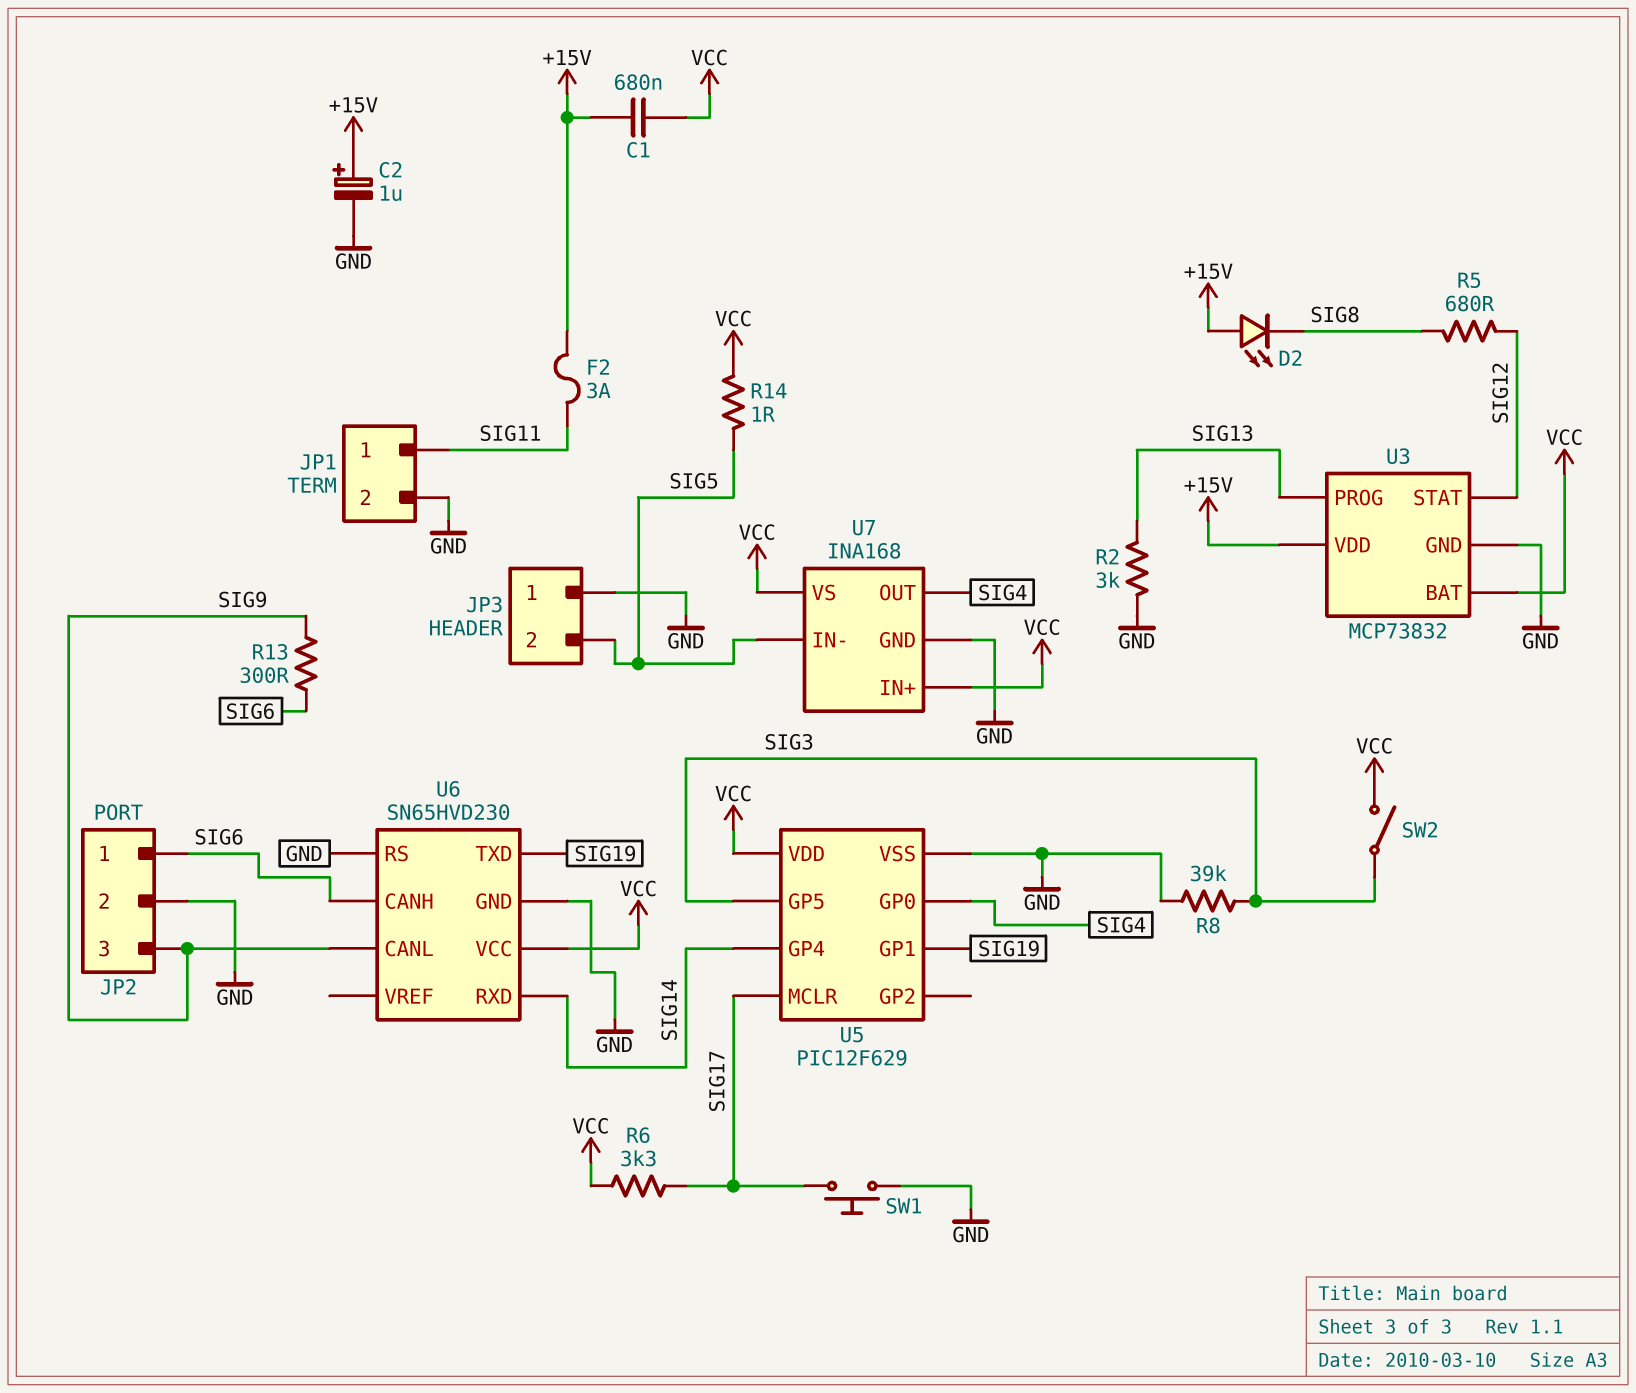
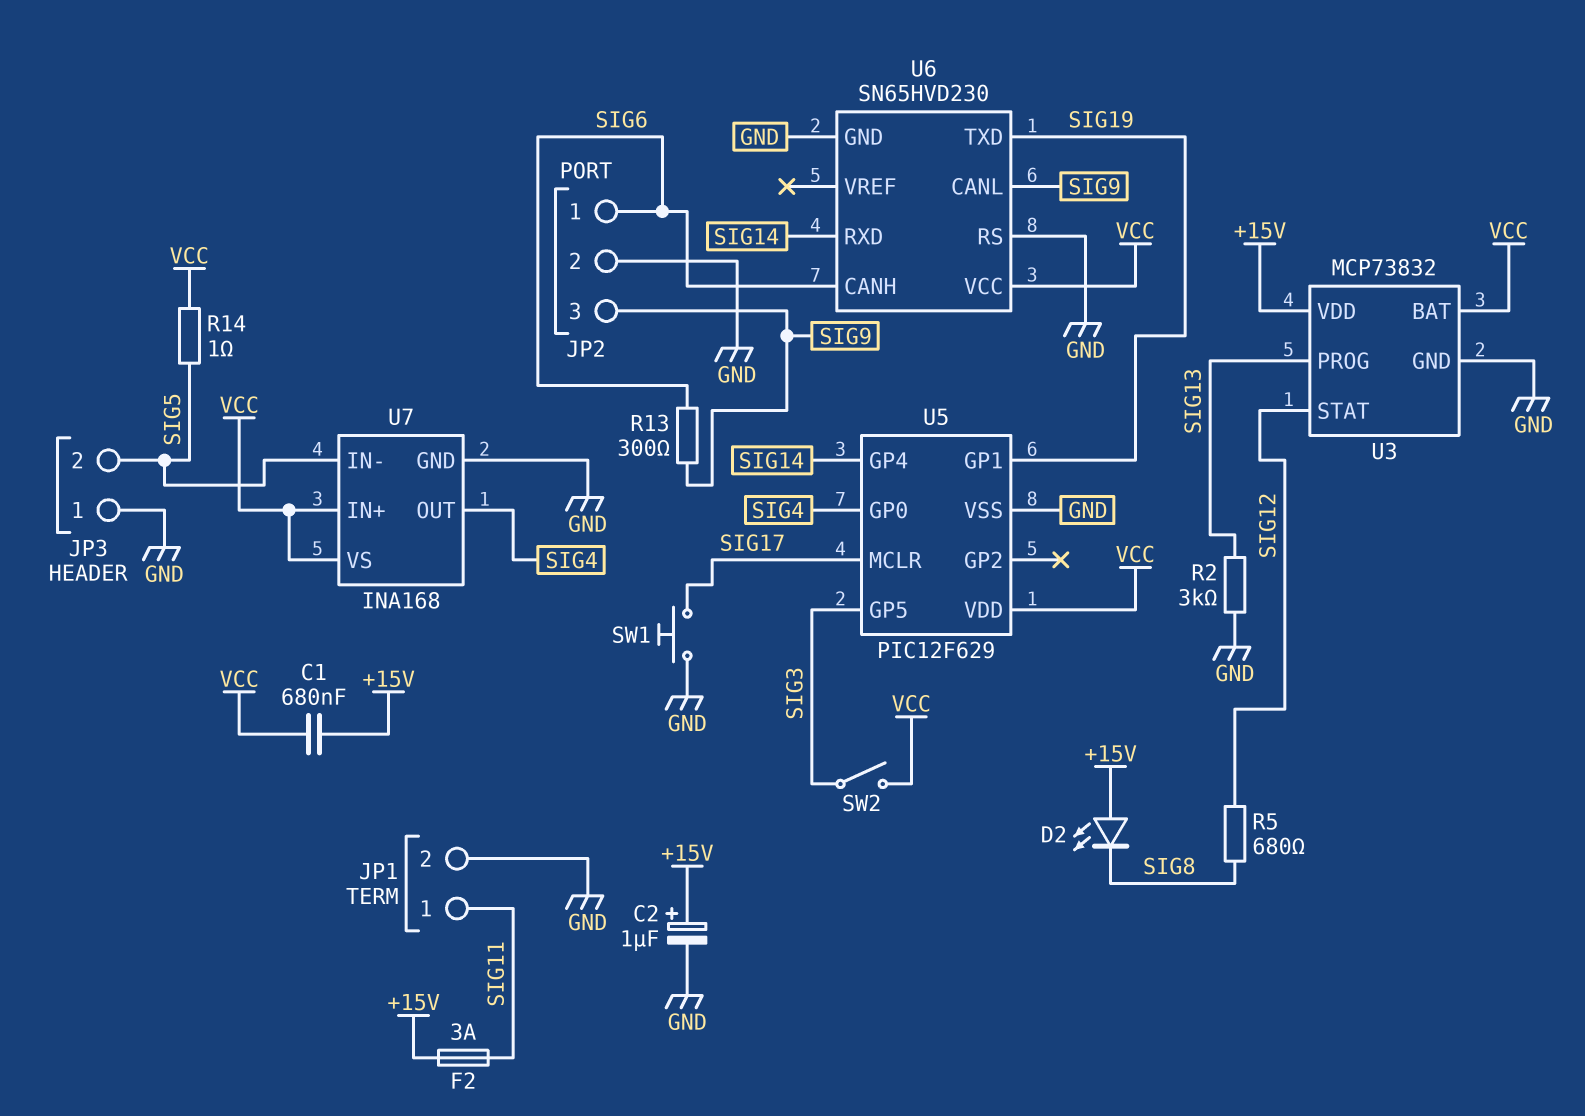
R6: 3.3k (SIG17, VCC) -> none
R8: 39k (GND, SIG3) -> none

